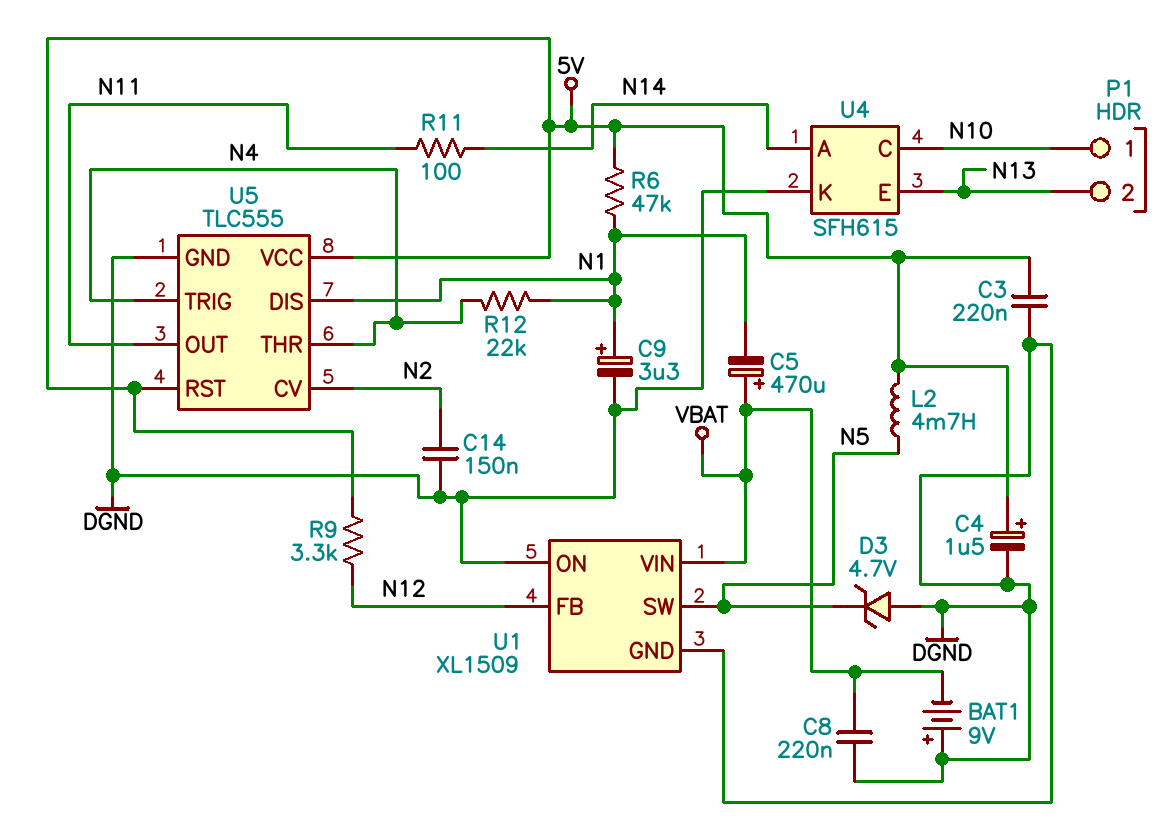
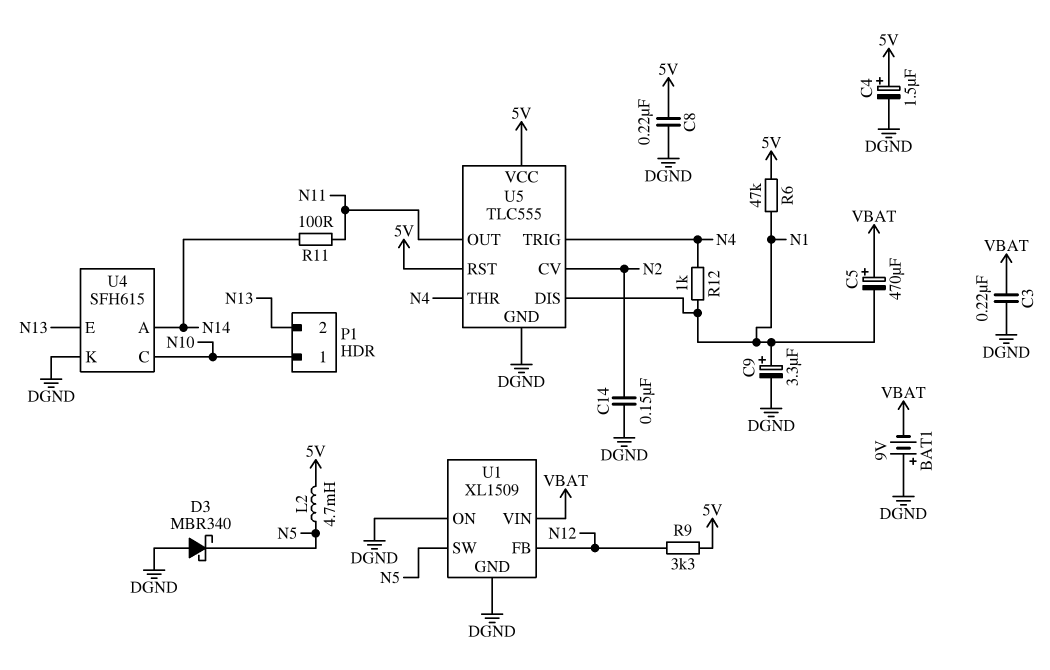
C3: 220nF (5V, DGND) -> 220nF (DGND, VBAT)
C8: 220nF (DGND, VBAT) -> 220nF (5V, DGND)
D3: zener 4.7V (A DGND, K N5) -> schottky MBR340 (A DGND, K N5)
R12: 22k (N1, N4) -> 1k (N1, N4)

